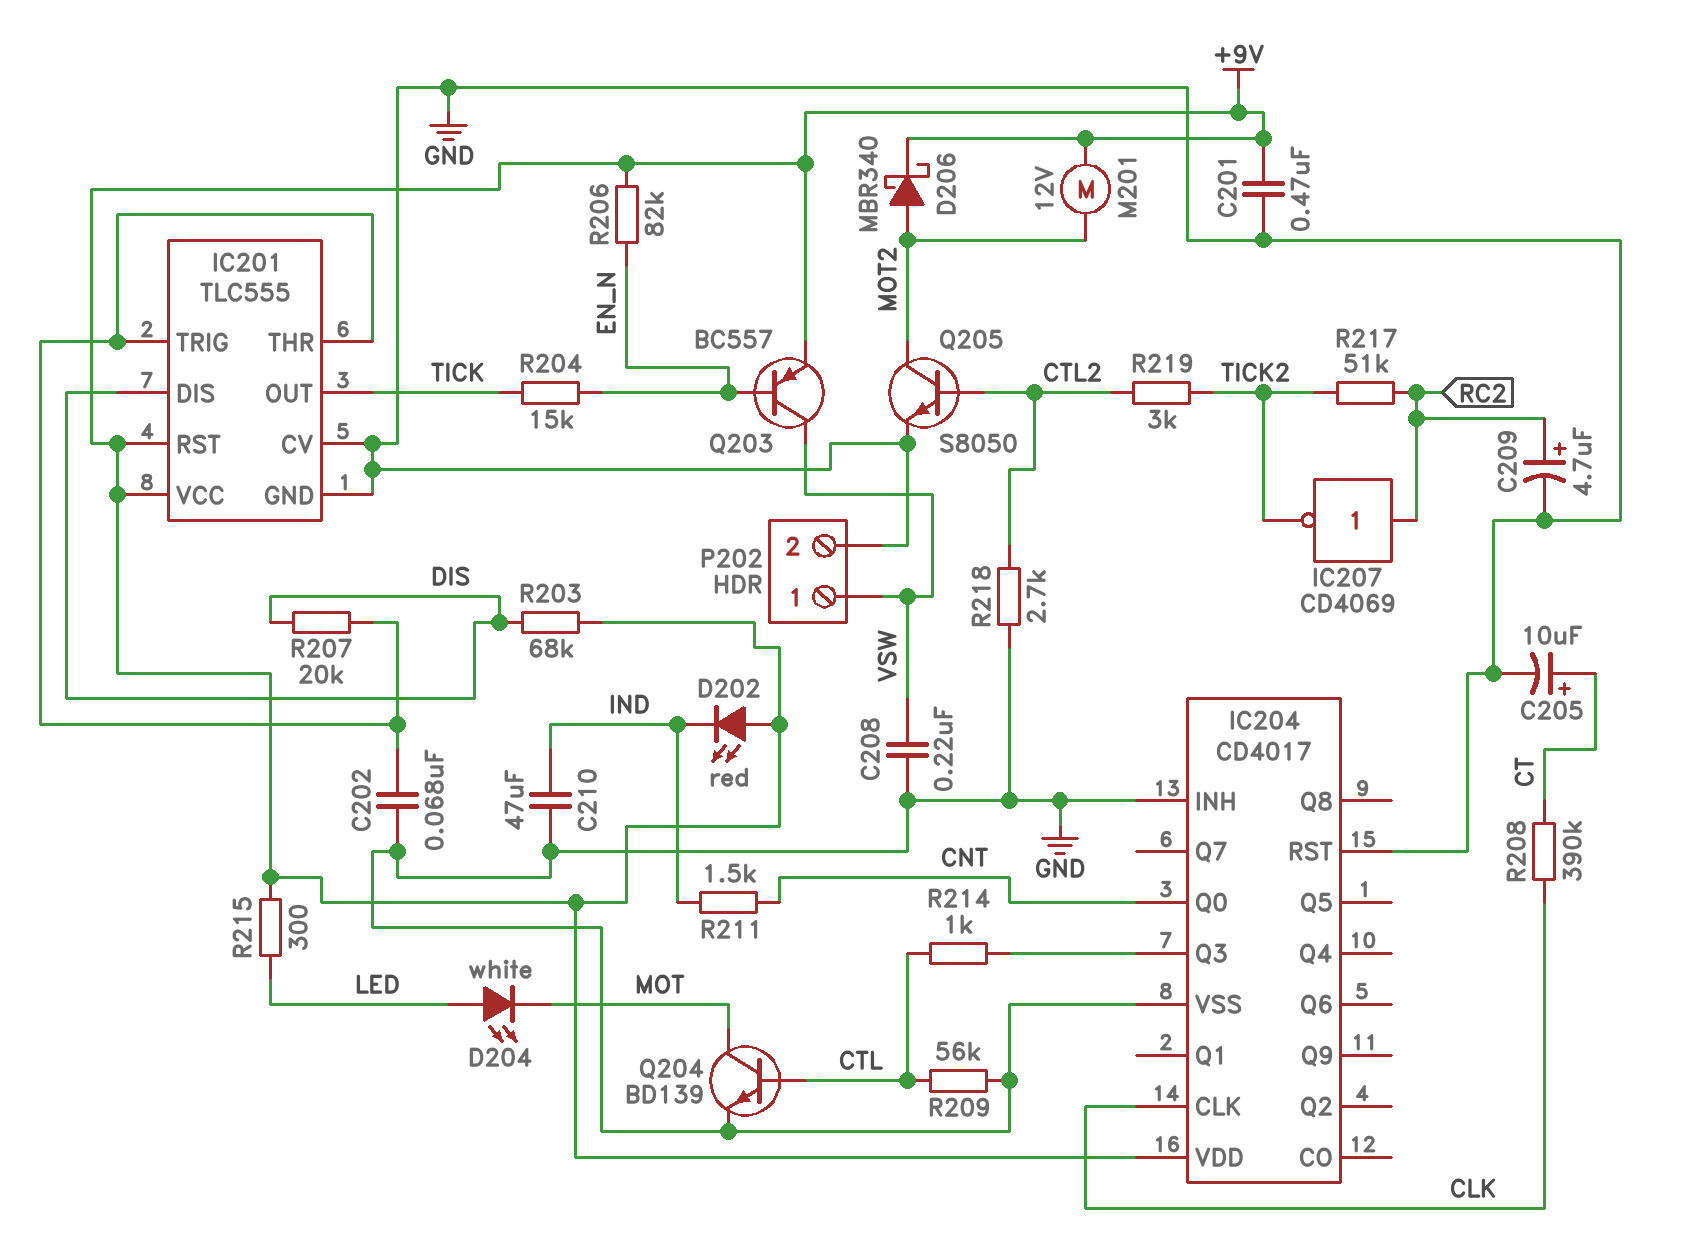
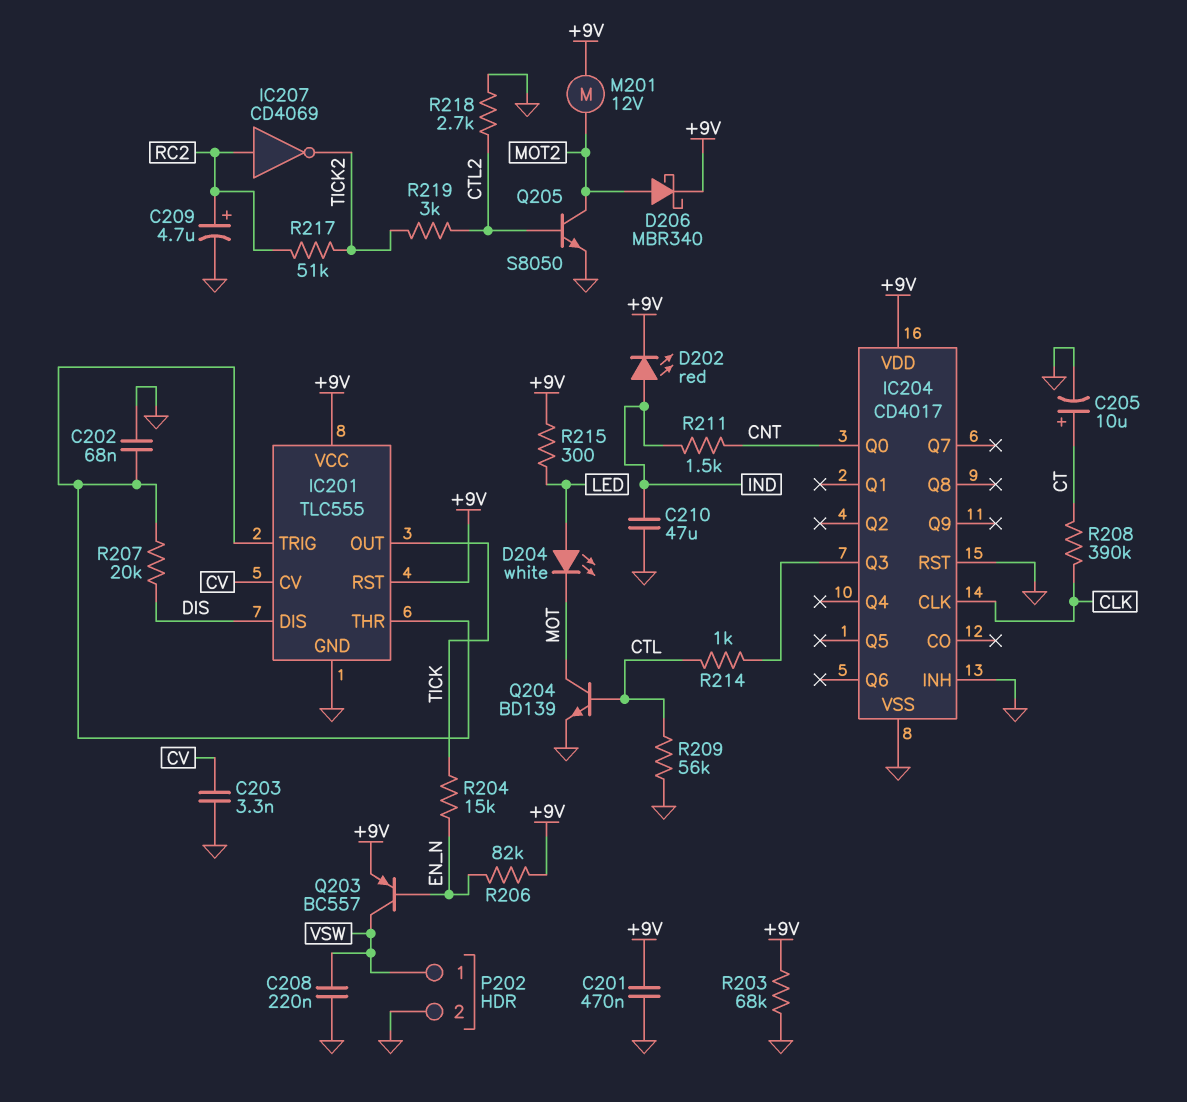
C203: none -> 3.3nF (CV, GND)
D202: LED red (A +9V, K IND) -> LED red (A IND, K +9V)
IC201 pin CV: GND -> CV
R203: 68k (+9V, DIS) -> 68k (+9V, GND)

